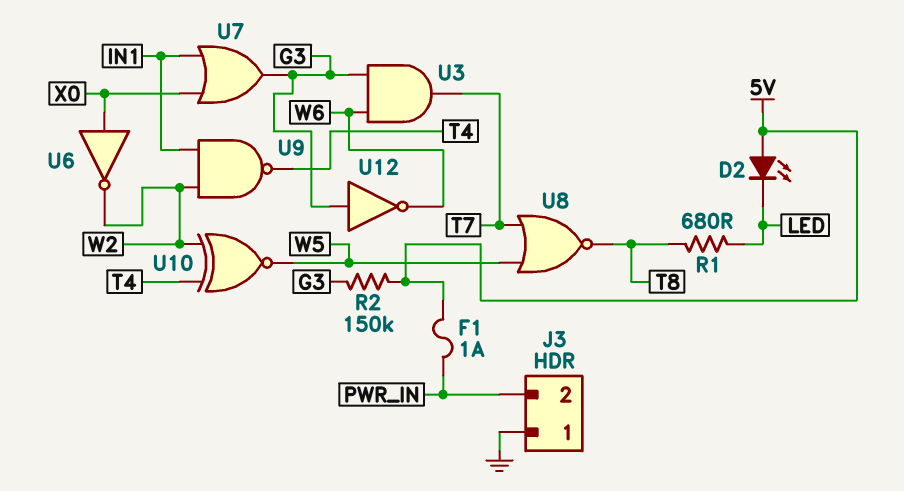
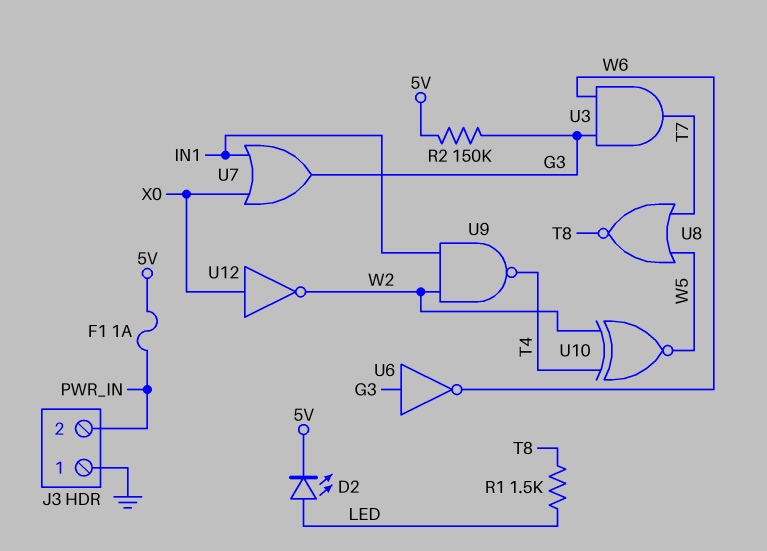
D2: LED (A 5V, K LED) -> LED (A LED, K 5V)
R1: 680 (LED, T8) -> 1.5k (LED, T8)
U6: NOT (in X0, out W2) -> NOT (in G3, out W6)
U12: NOT (in G3, out W6) -> NOT (in X0, out W2)

